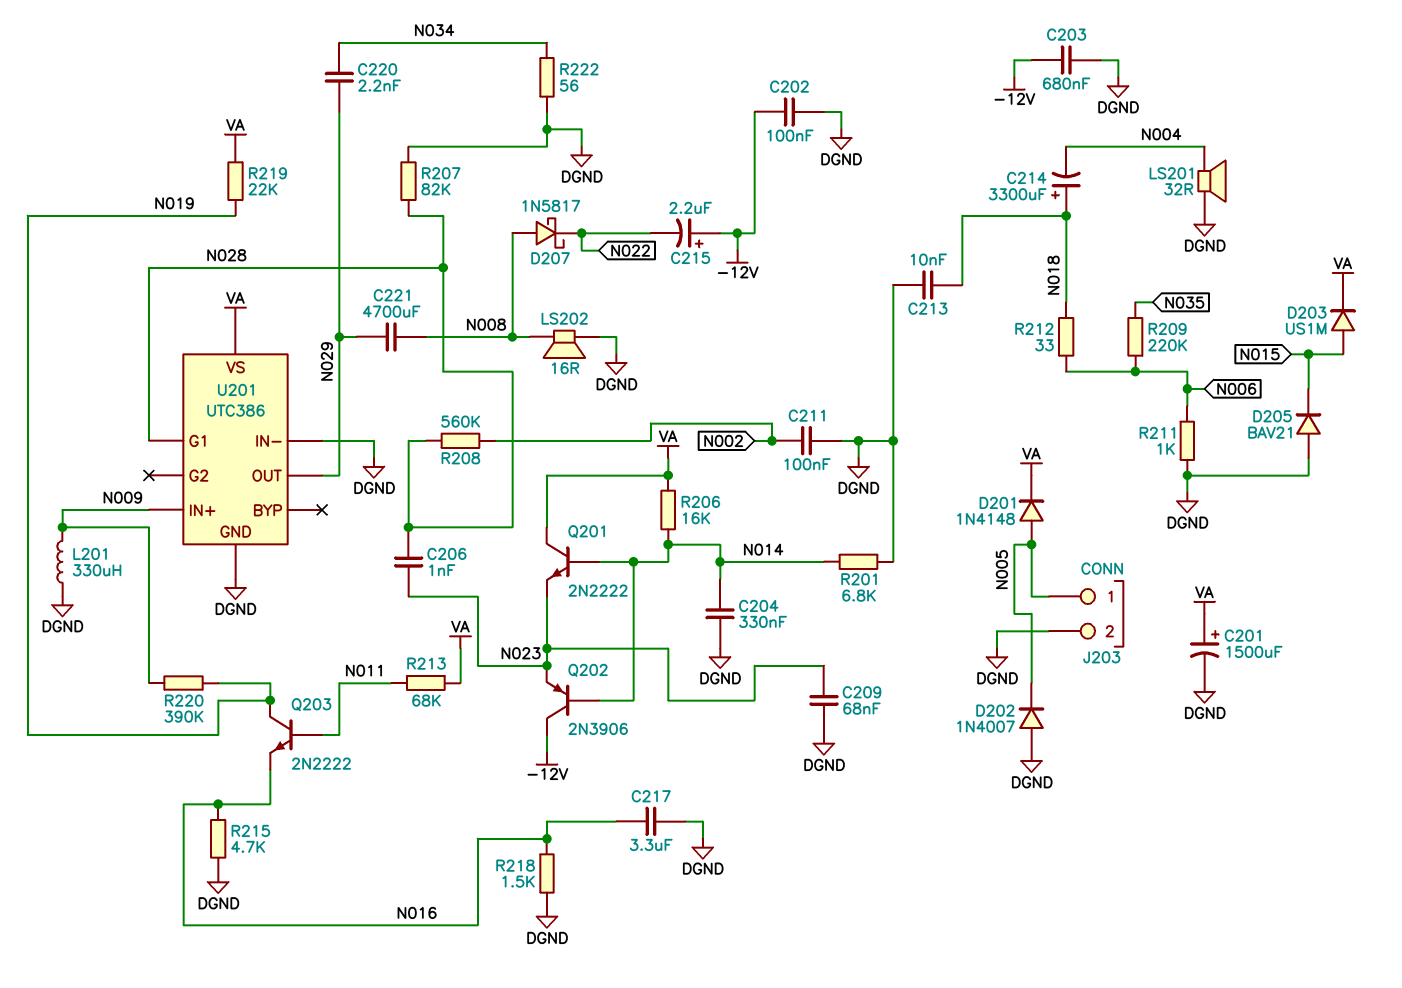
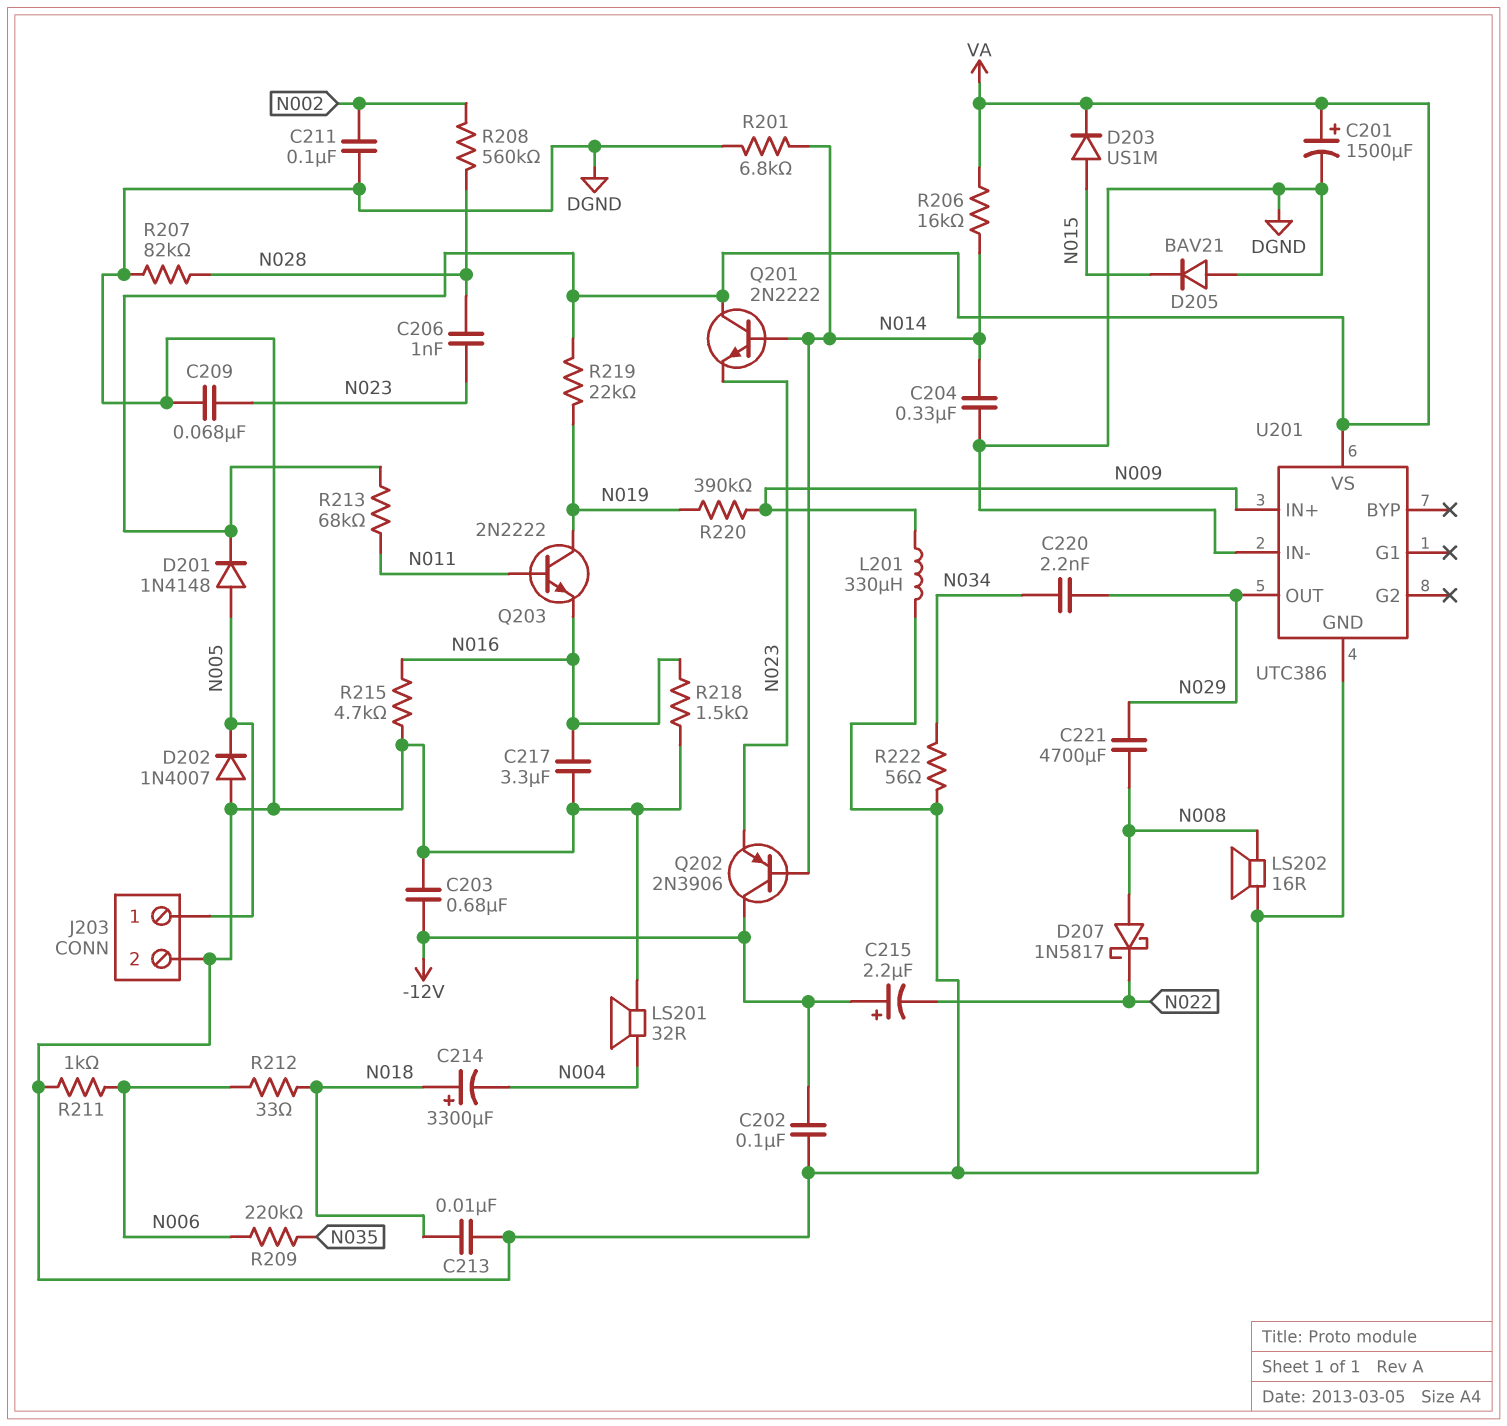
U201 pin G1: N028 -> none

